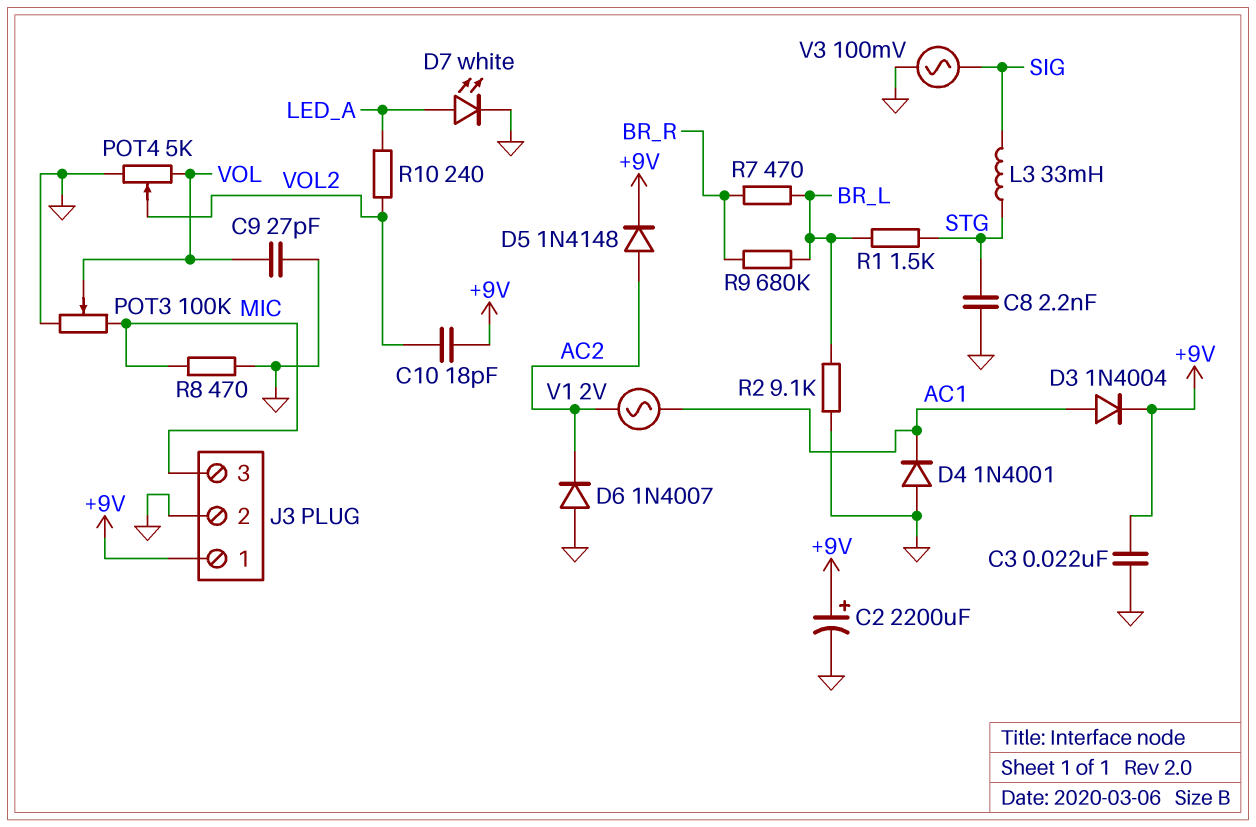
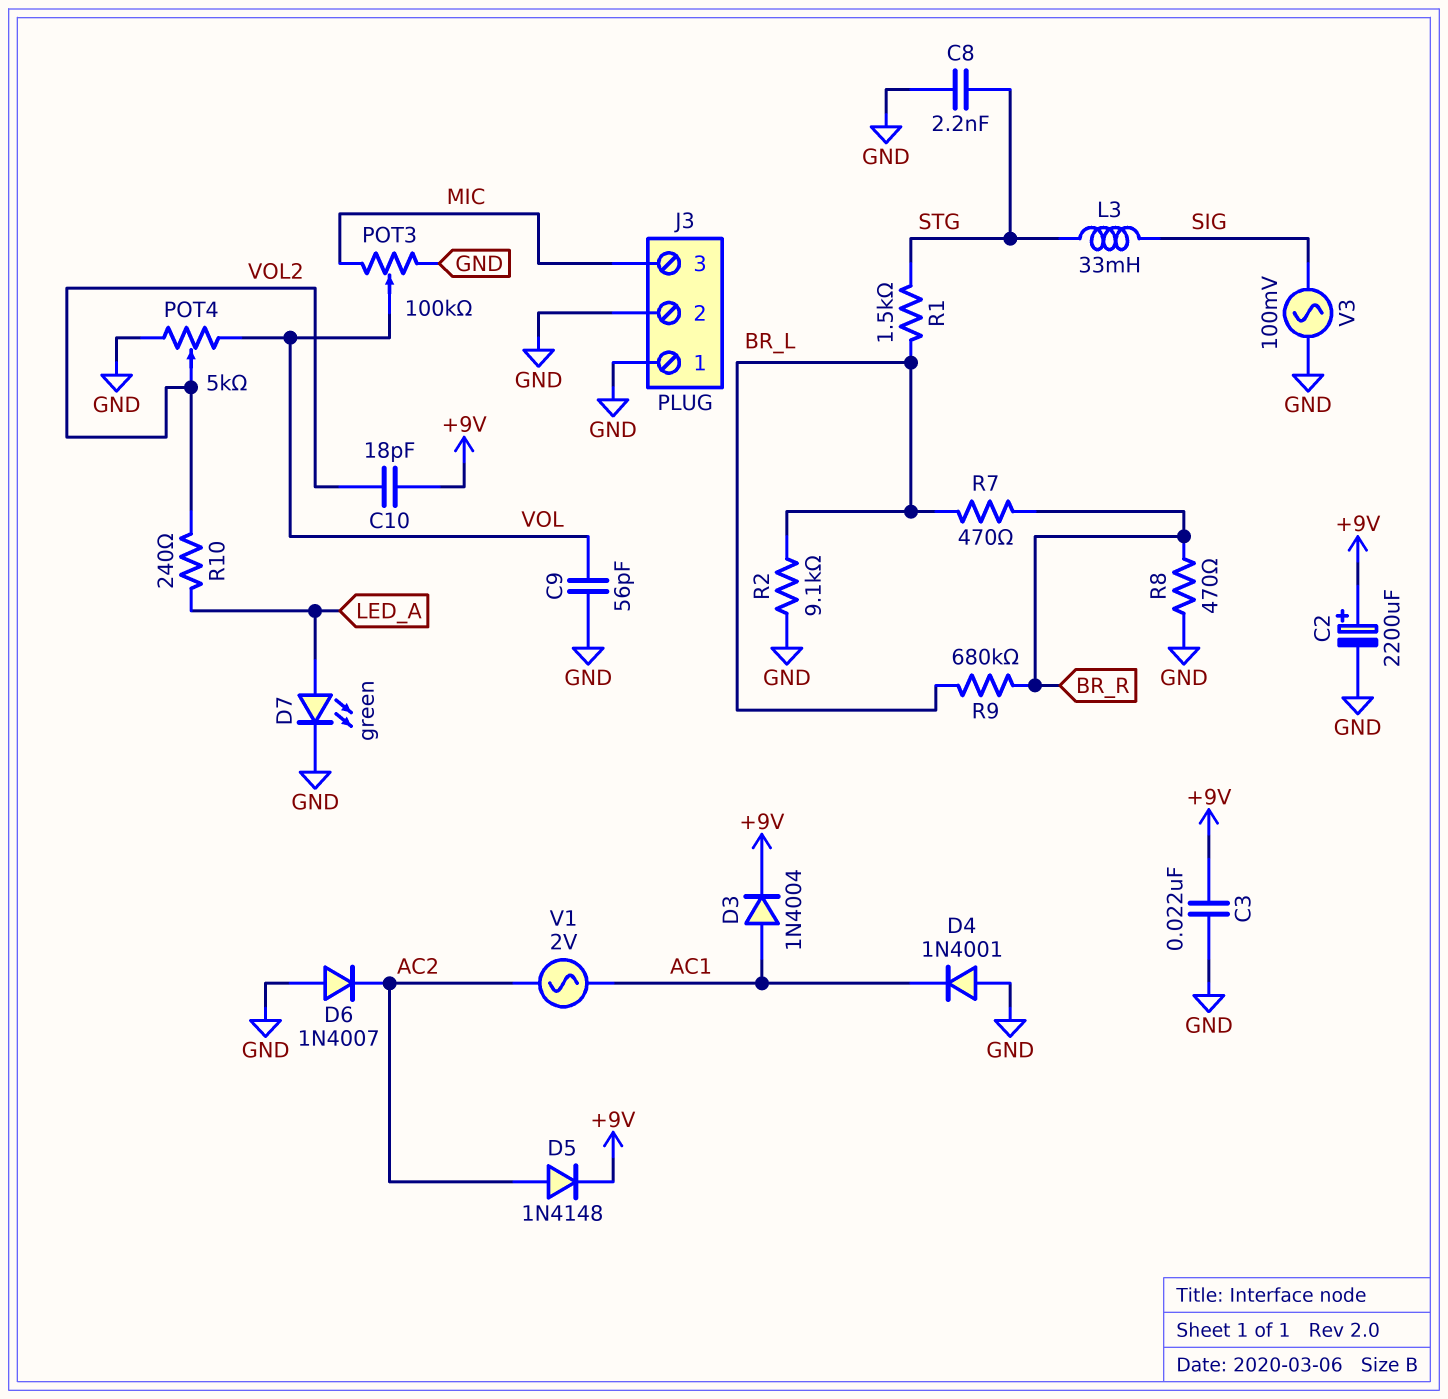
C9: 27pF (GND, VOL) -> 56pF (GND, VOL)
D7: LED white (A LED_A, K GND) -> LED green (A LED_A, K GND)
J3 pin 1: +9V -> GND
R8: 470 (GND, MIC) -> 470 (BR_R, GND)

